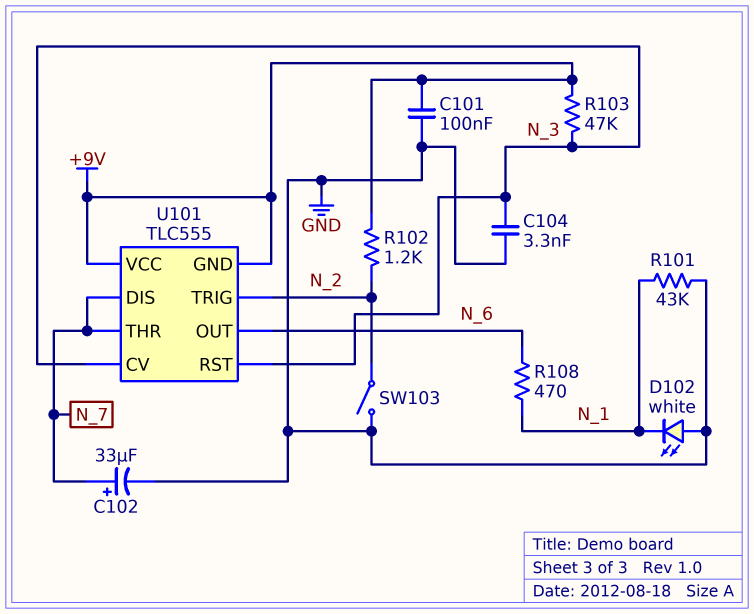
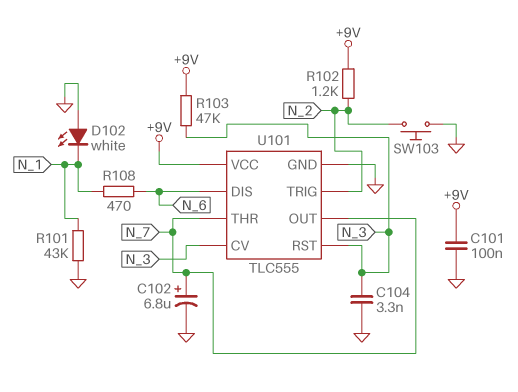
C102: 33uF (plus N_7, minus GND) -> 6.8uF (plus N_7, minus GND)
SW103: switch (GND, N_2) -> button (GND, N_2)
U101 pin DIS: N_7 -> N_6
U101 pin GND: +9V -> GND
U101 pin OUT: N_6 -> N_7

